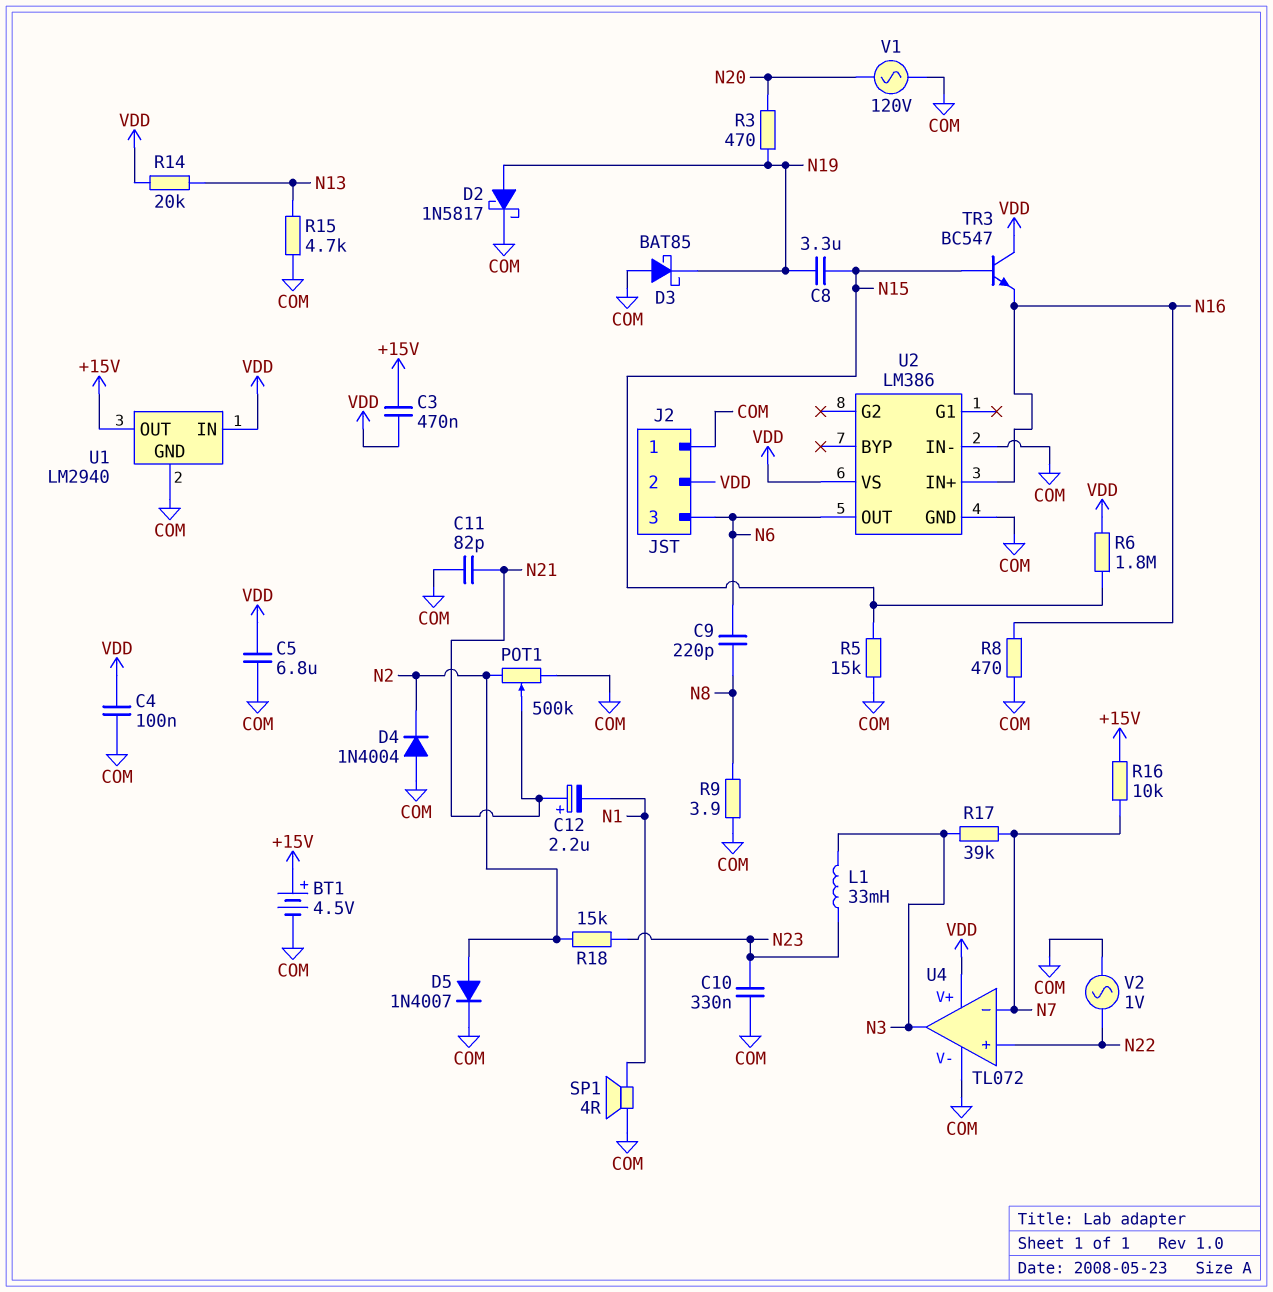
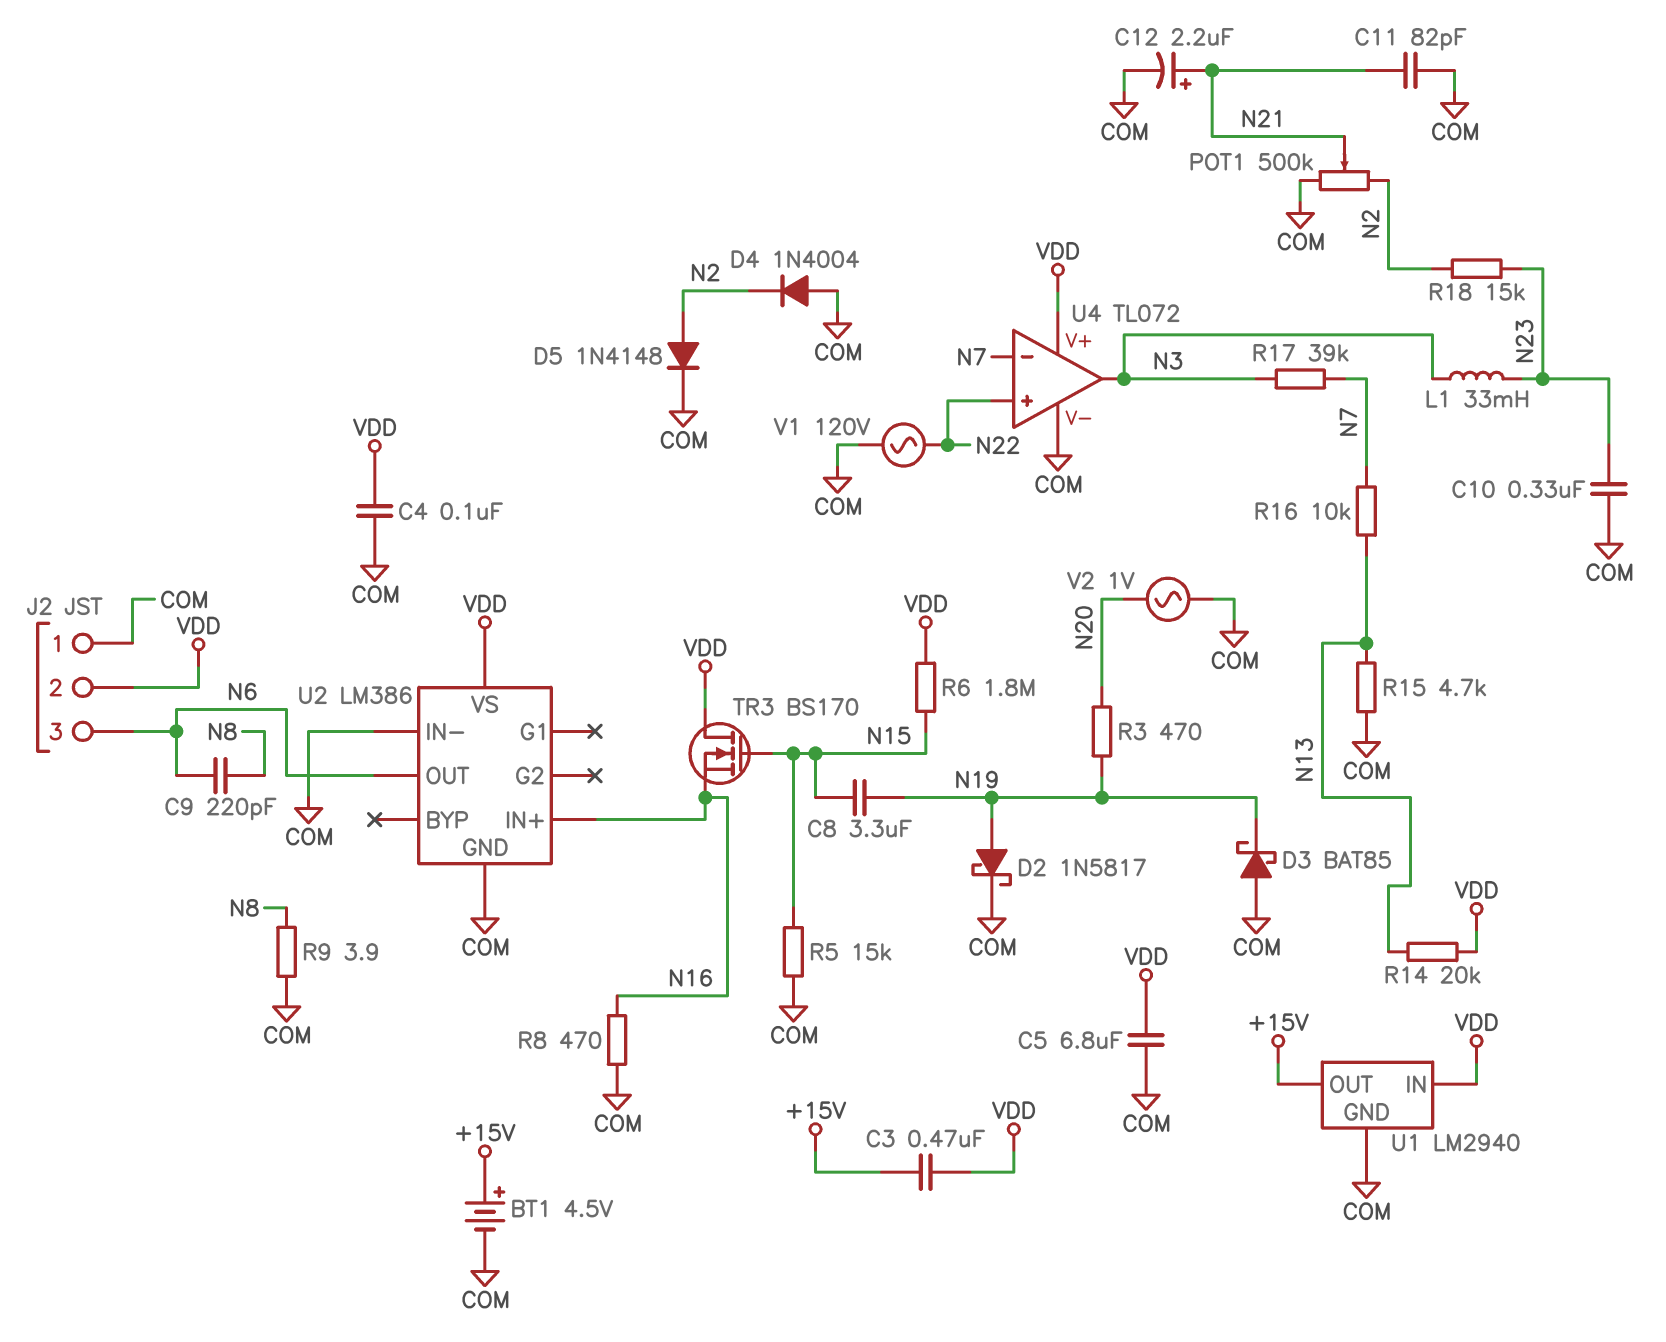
C12: 2.2uF (plus N21, minus N1) -> 2.2uF (plus N21, minus COM)
D5: diode 1N4007 (A N2, K COM) -> diode 1N4148 (A N2, K COM)
R16: 10k (+15V, N7) -> 10k (N7, N13)
SP1: speaker 4R (COM, N1) -> none
TR3: NPN BC547 (B N15, C VDD, E N16) -> NMOS BS170 (G N15, D VDD, S N16)
V1: AC 120V (COM, N20) -> AC 120V (COM, N22)
V2: AC 1V (COM, N22) -> AC 1V (COM, N20)

